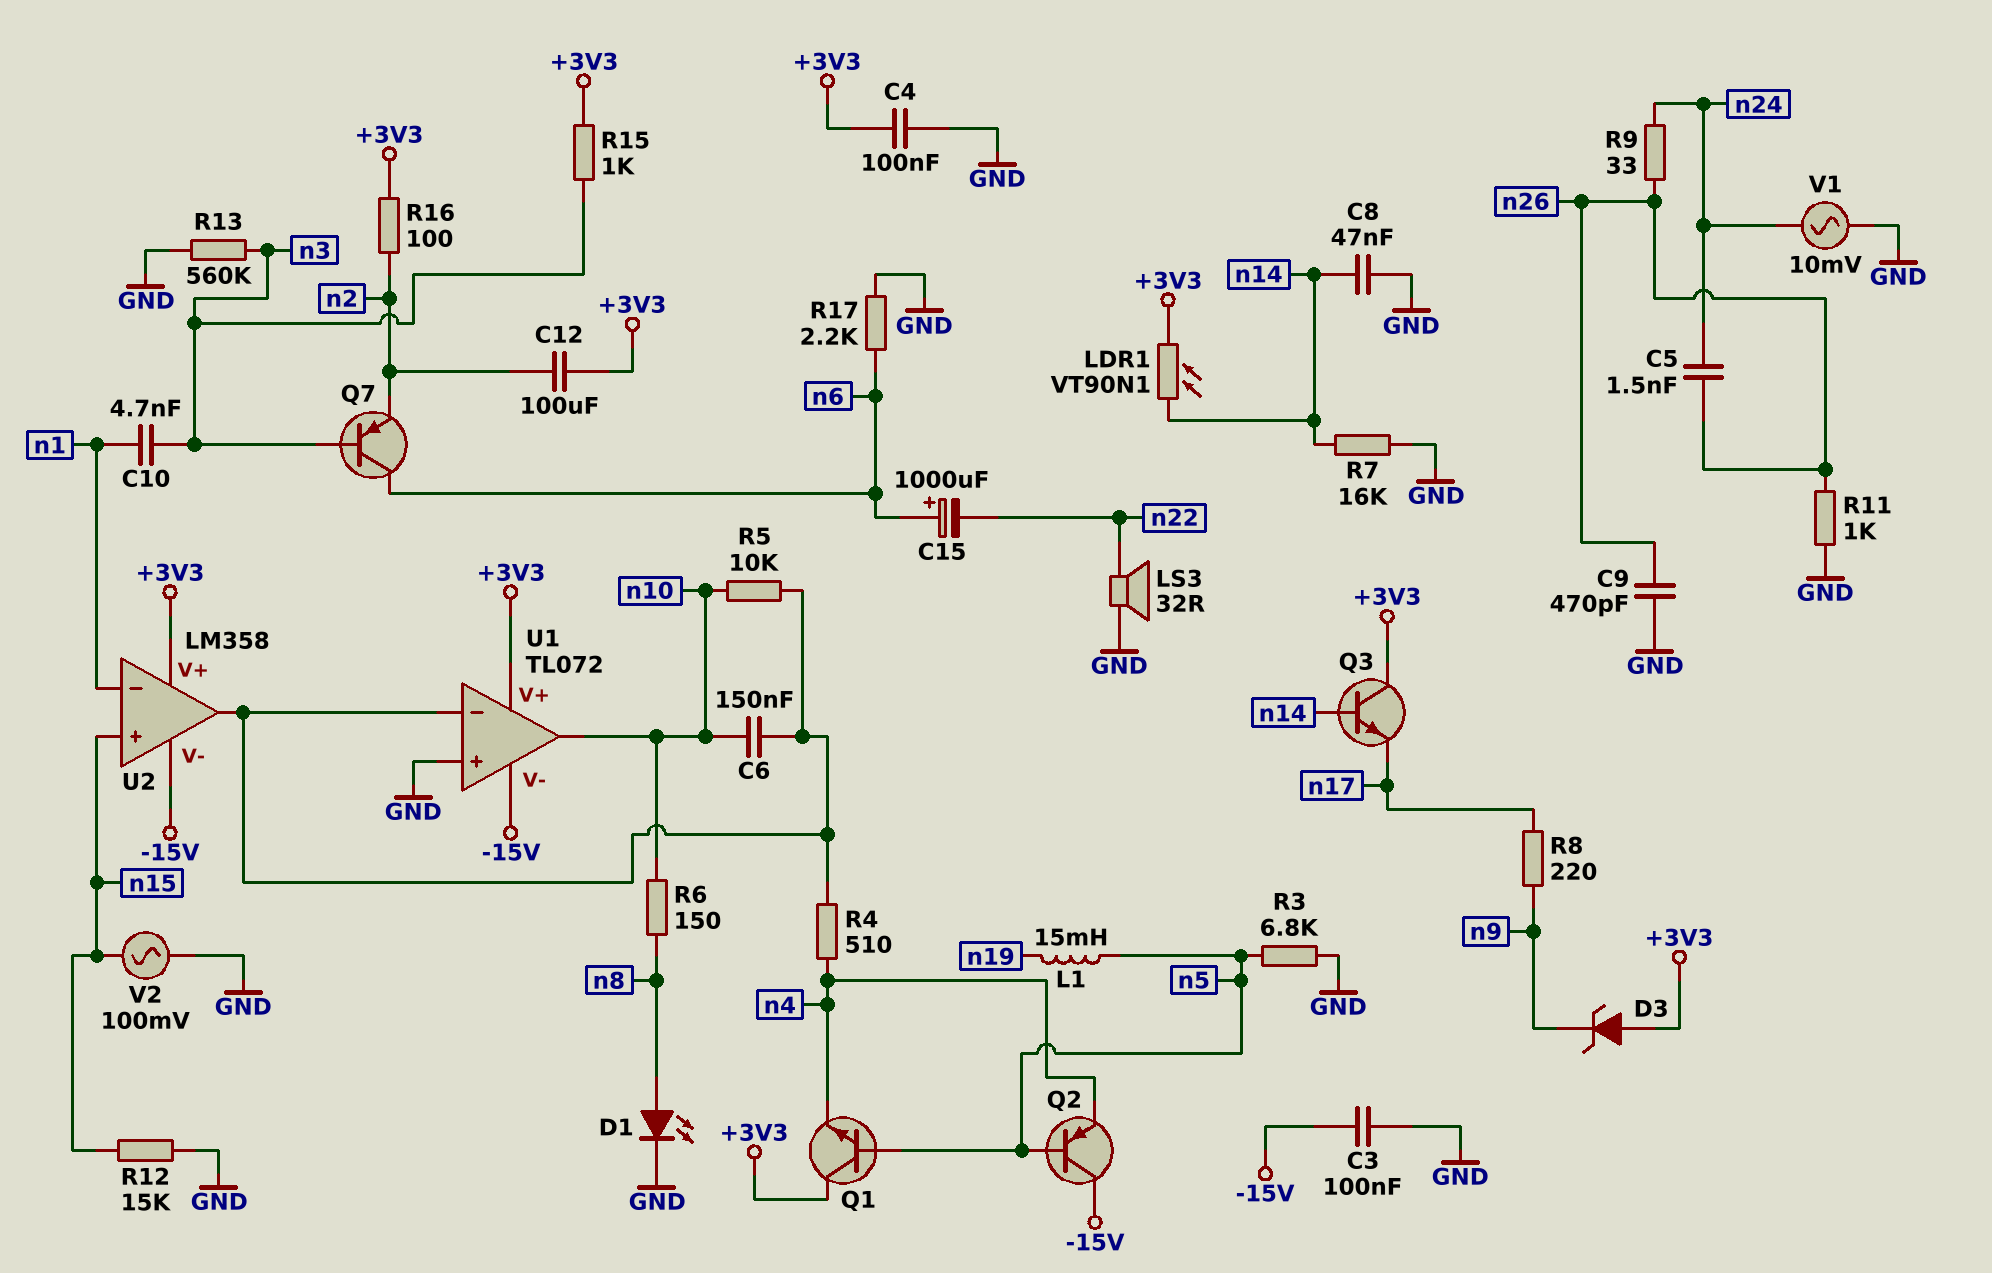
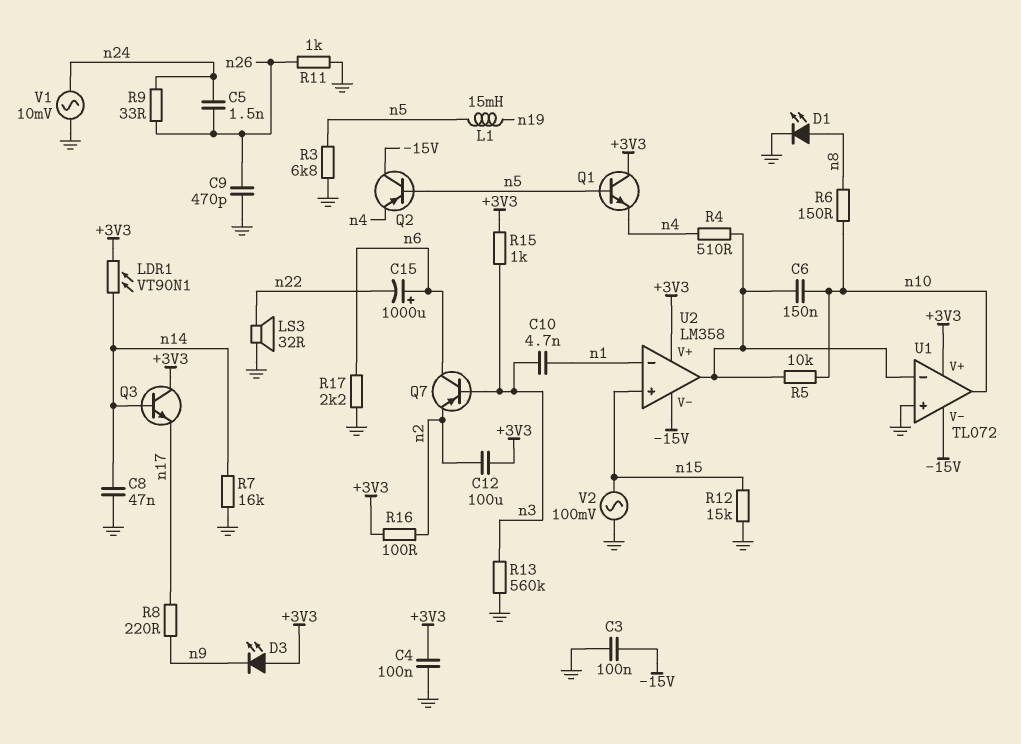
D3: zener (A +3V3, K n9) -> LED (A +3V3, K n9)

